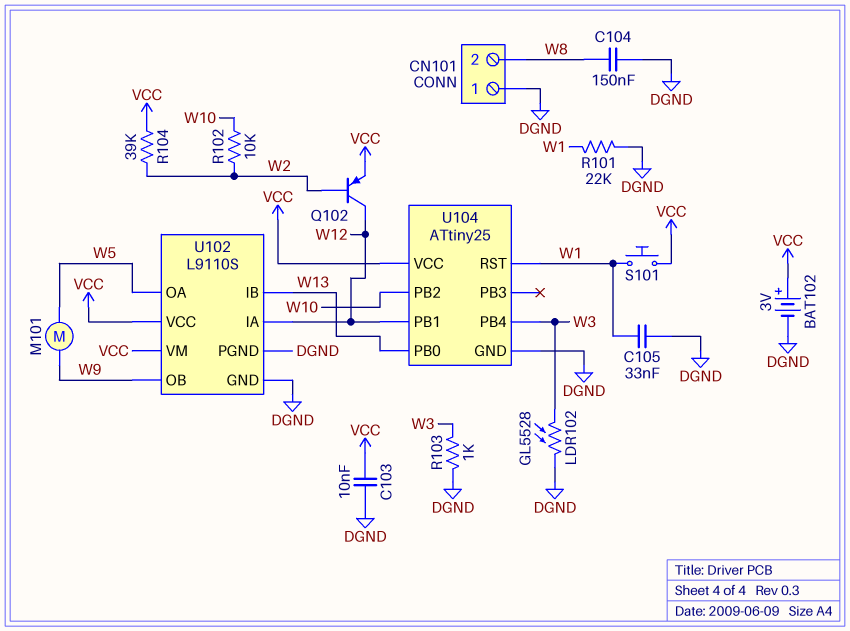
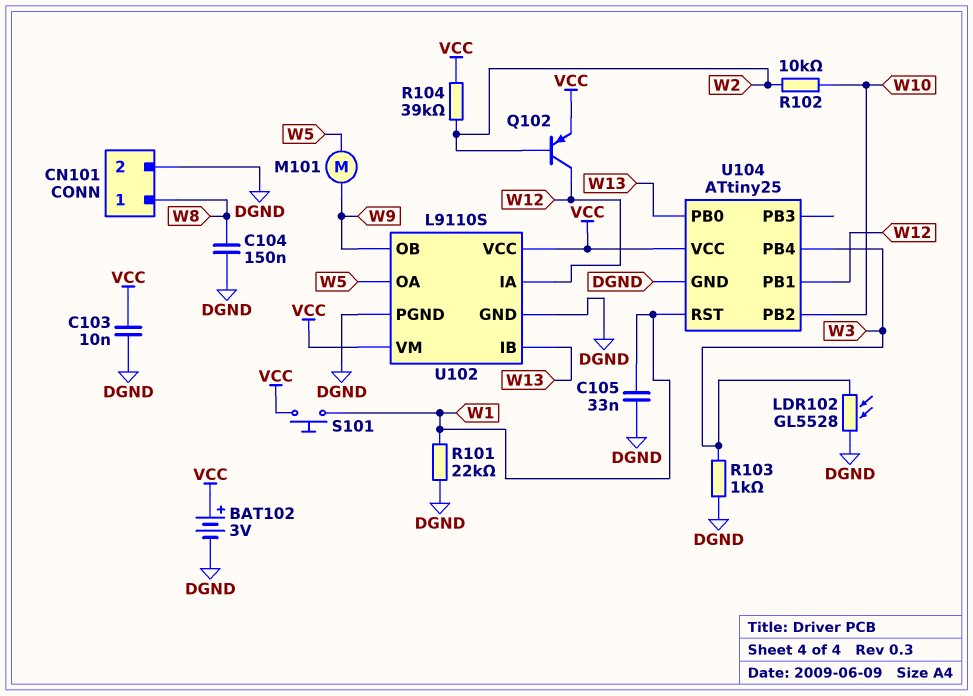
CN101 pin 1: DGND -> W8
CN101 pin 2: W8 -> DGND

